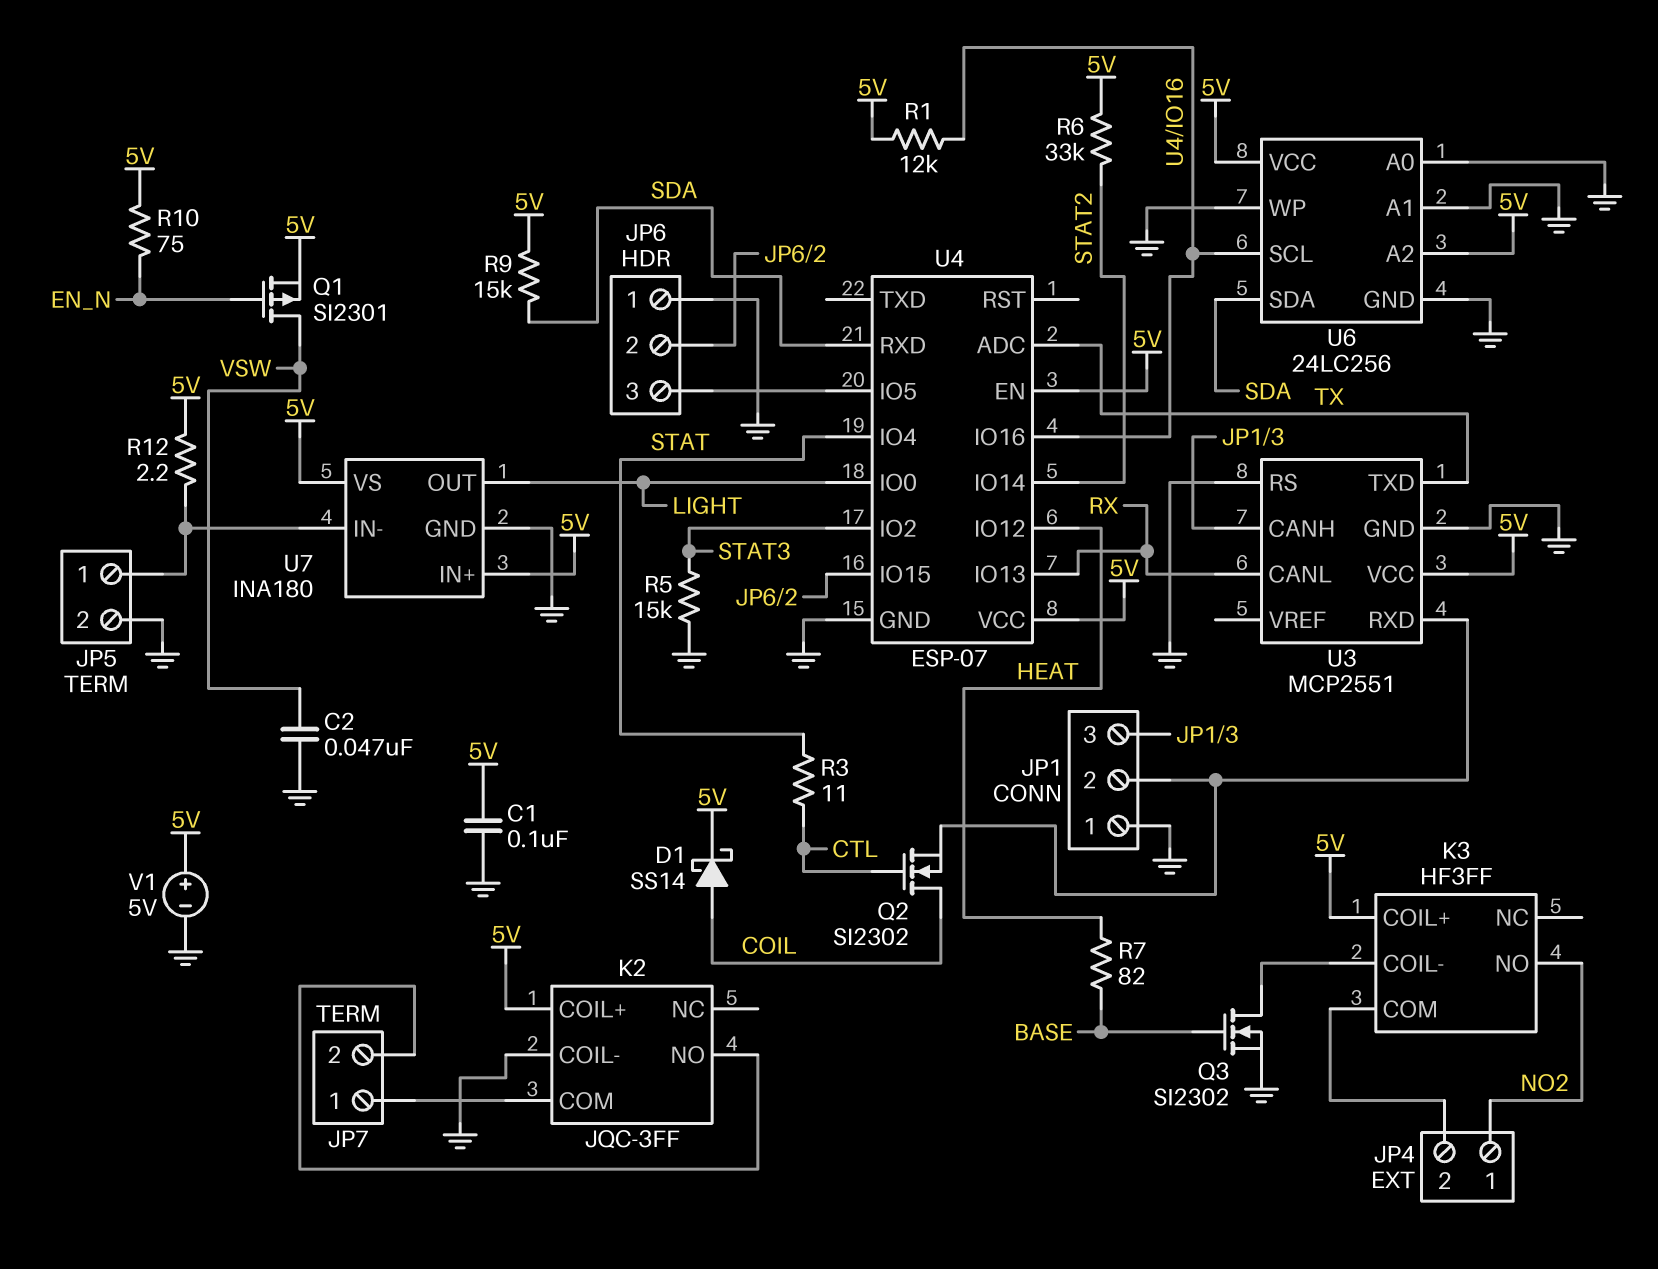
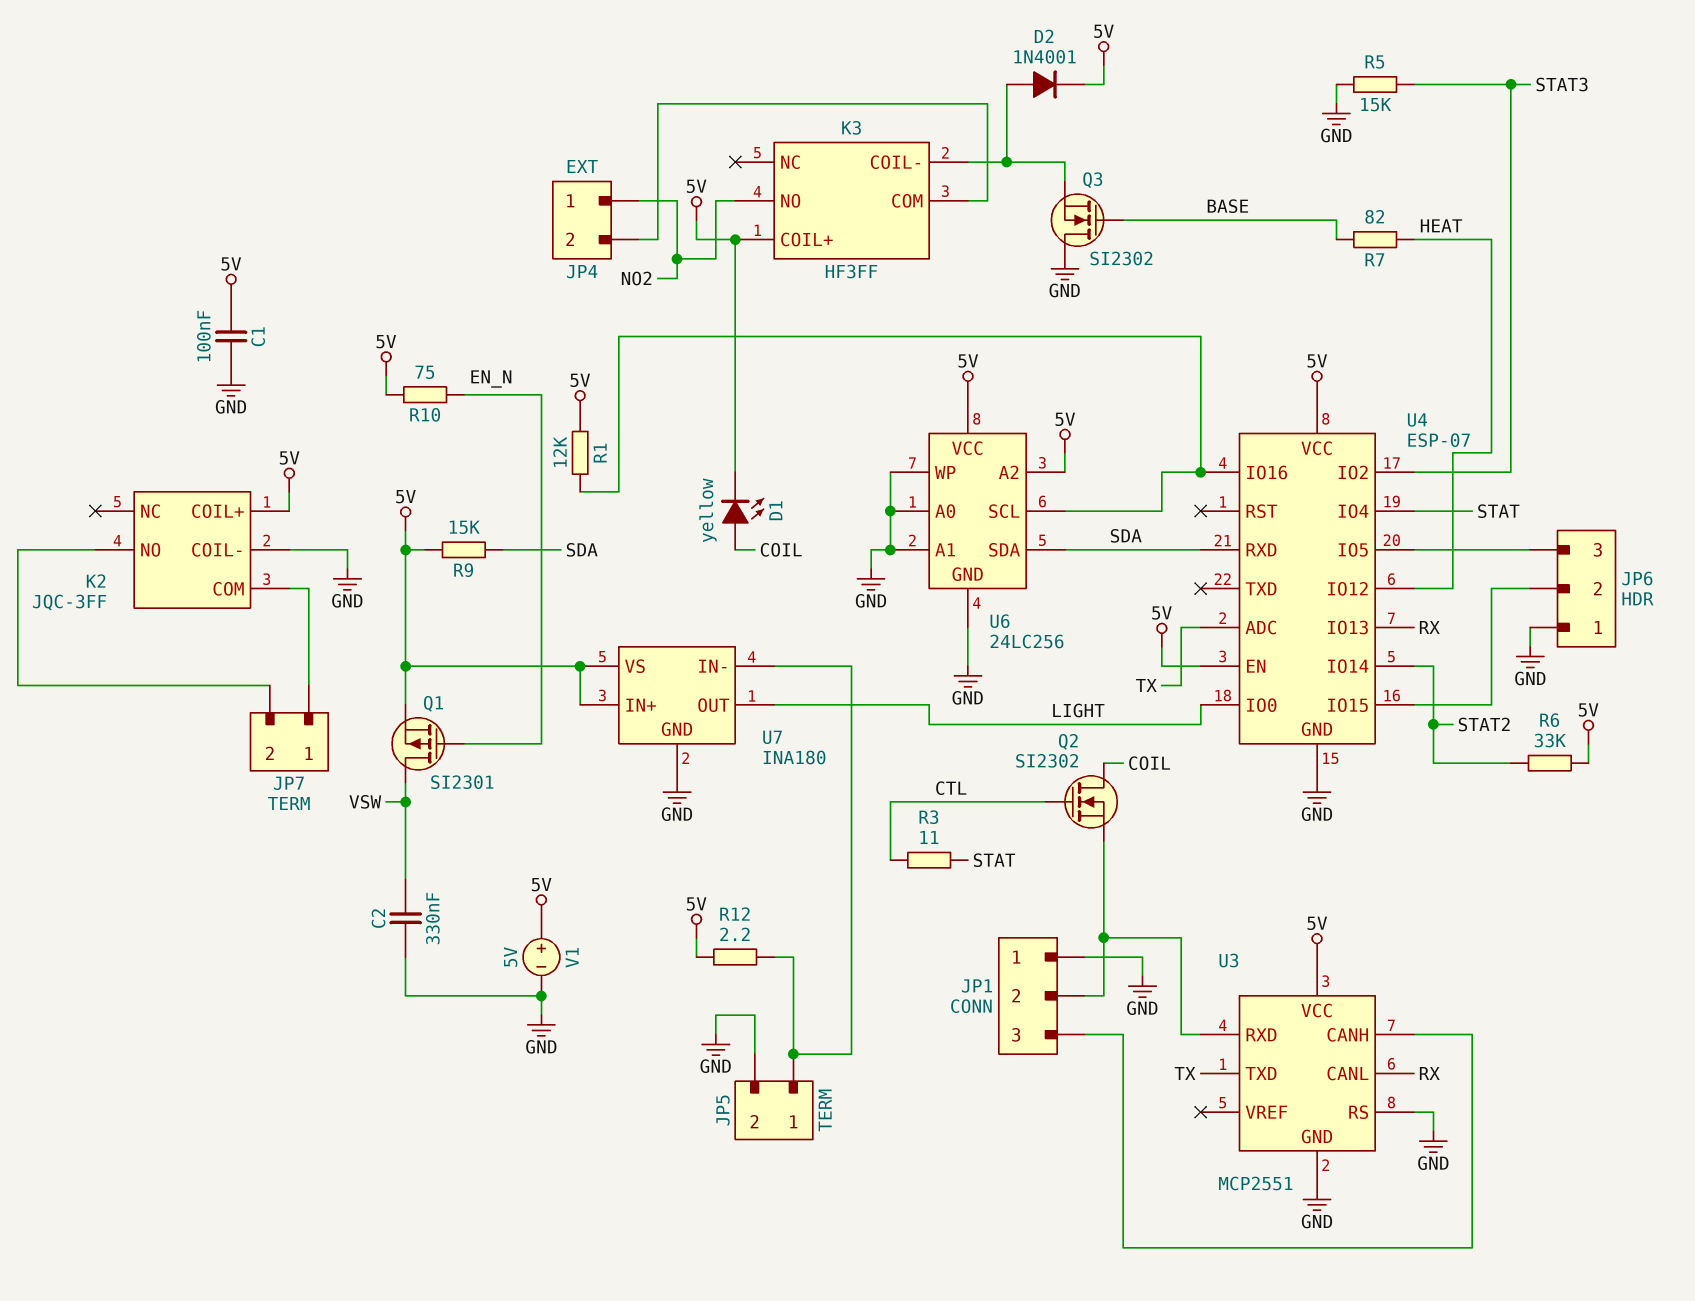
C2: 47nF (GND, VSW) -> 330nF (GND, VSW)
D1: schottky SS14 (A COIL, K 5V) -> LED yellow (A COIL, K 5V)
D2: none -> diode 1N4001 (A K3/COIL-, K 5V)
Q3: NMOS SI2302 (G BASE, D K3/COIL-, S GND) -> NMOS SI2302 (G BASE, D GND, S K3/COIL-)

